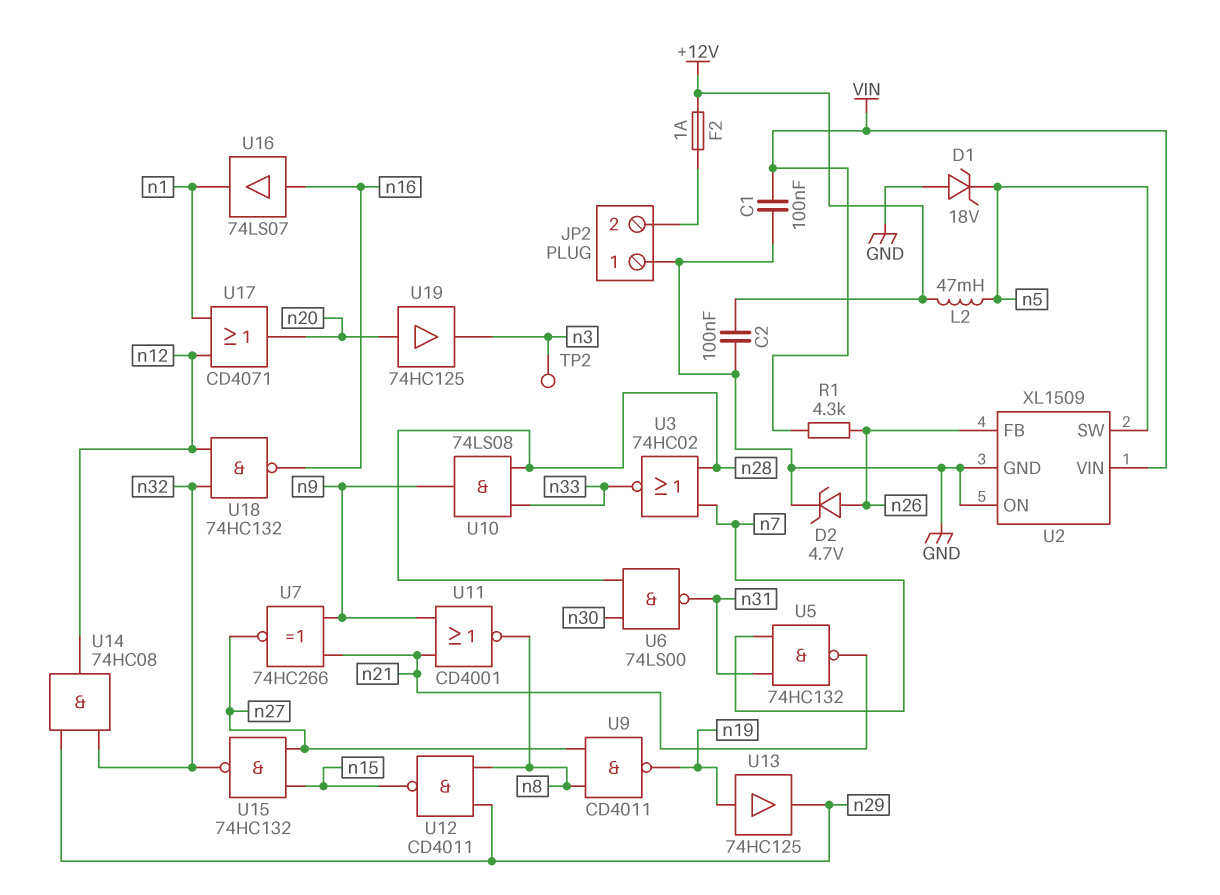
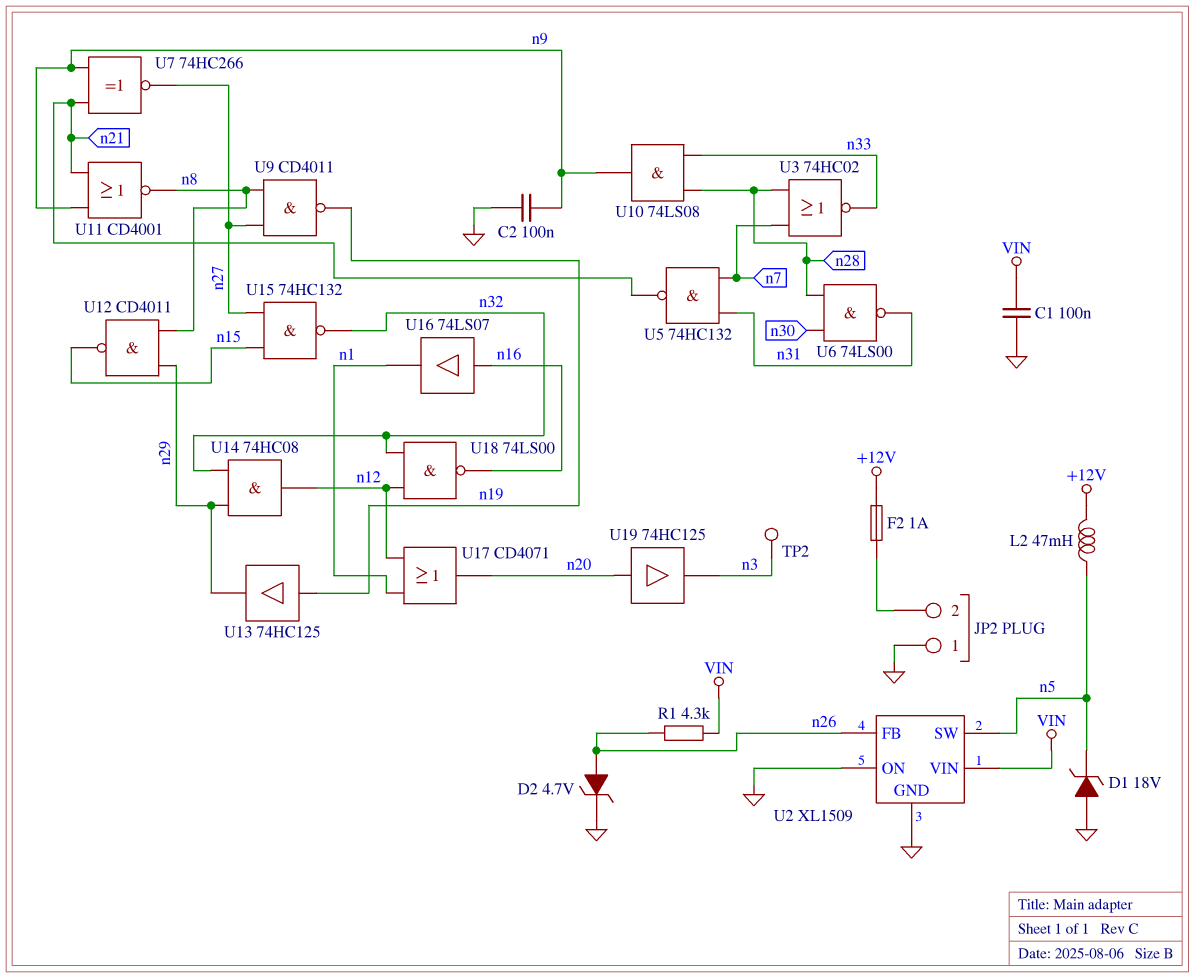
C2: 100nF (+12V, GND) -> 100nF (GND, n9)
U18: NAND 74HC132 (in n12, in n32, out n16) -> NAND 74LS00 (in n12, in n32, out n16)

